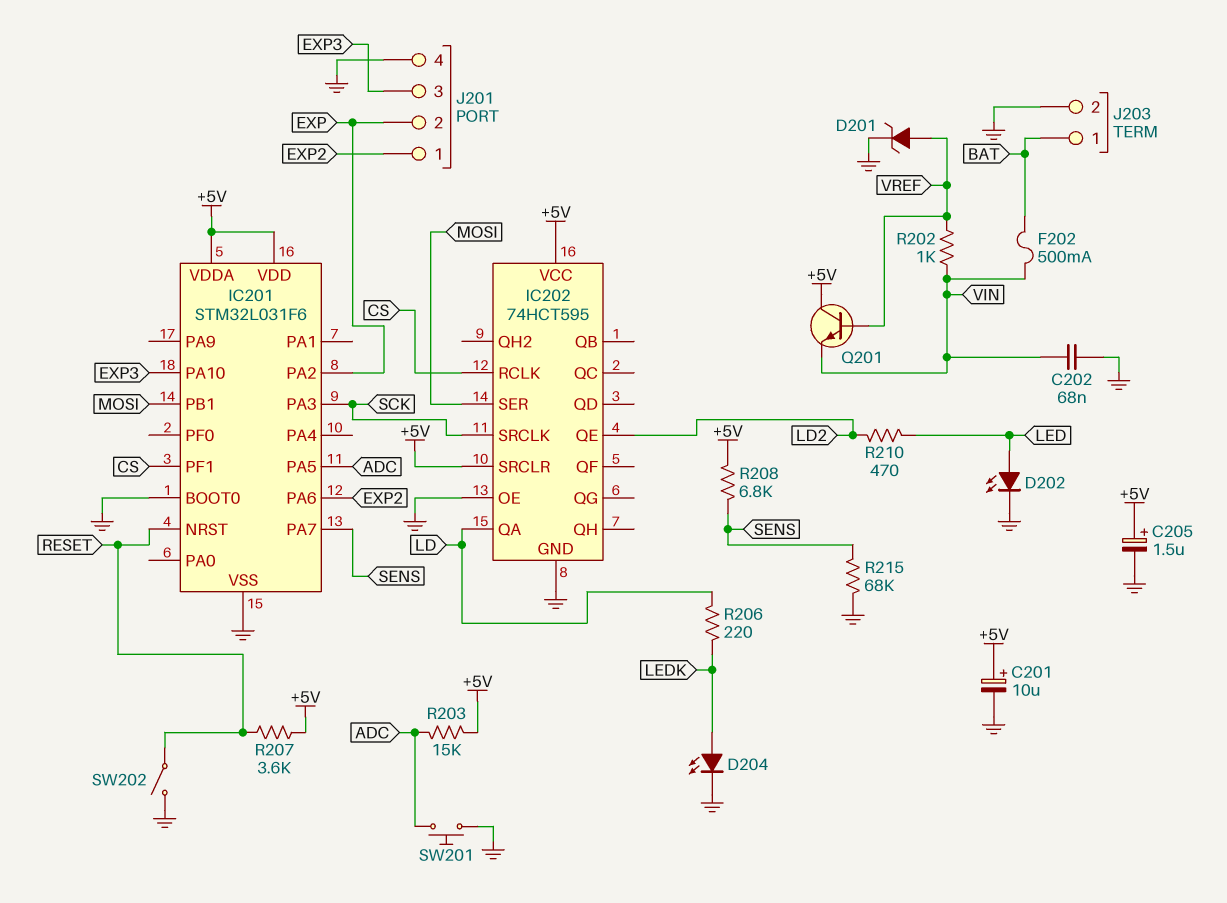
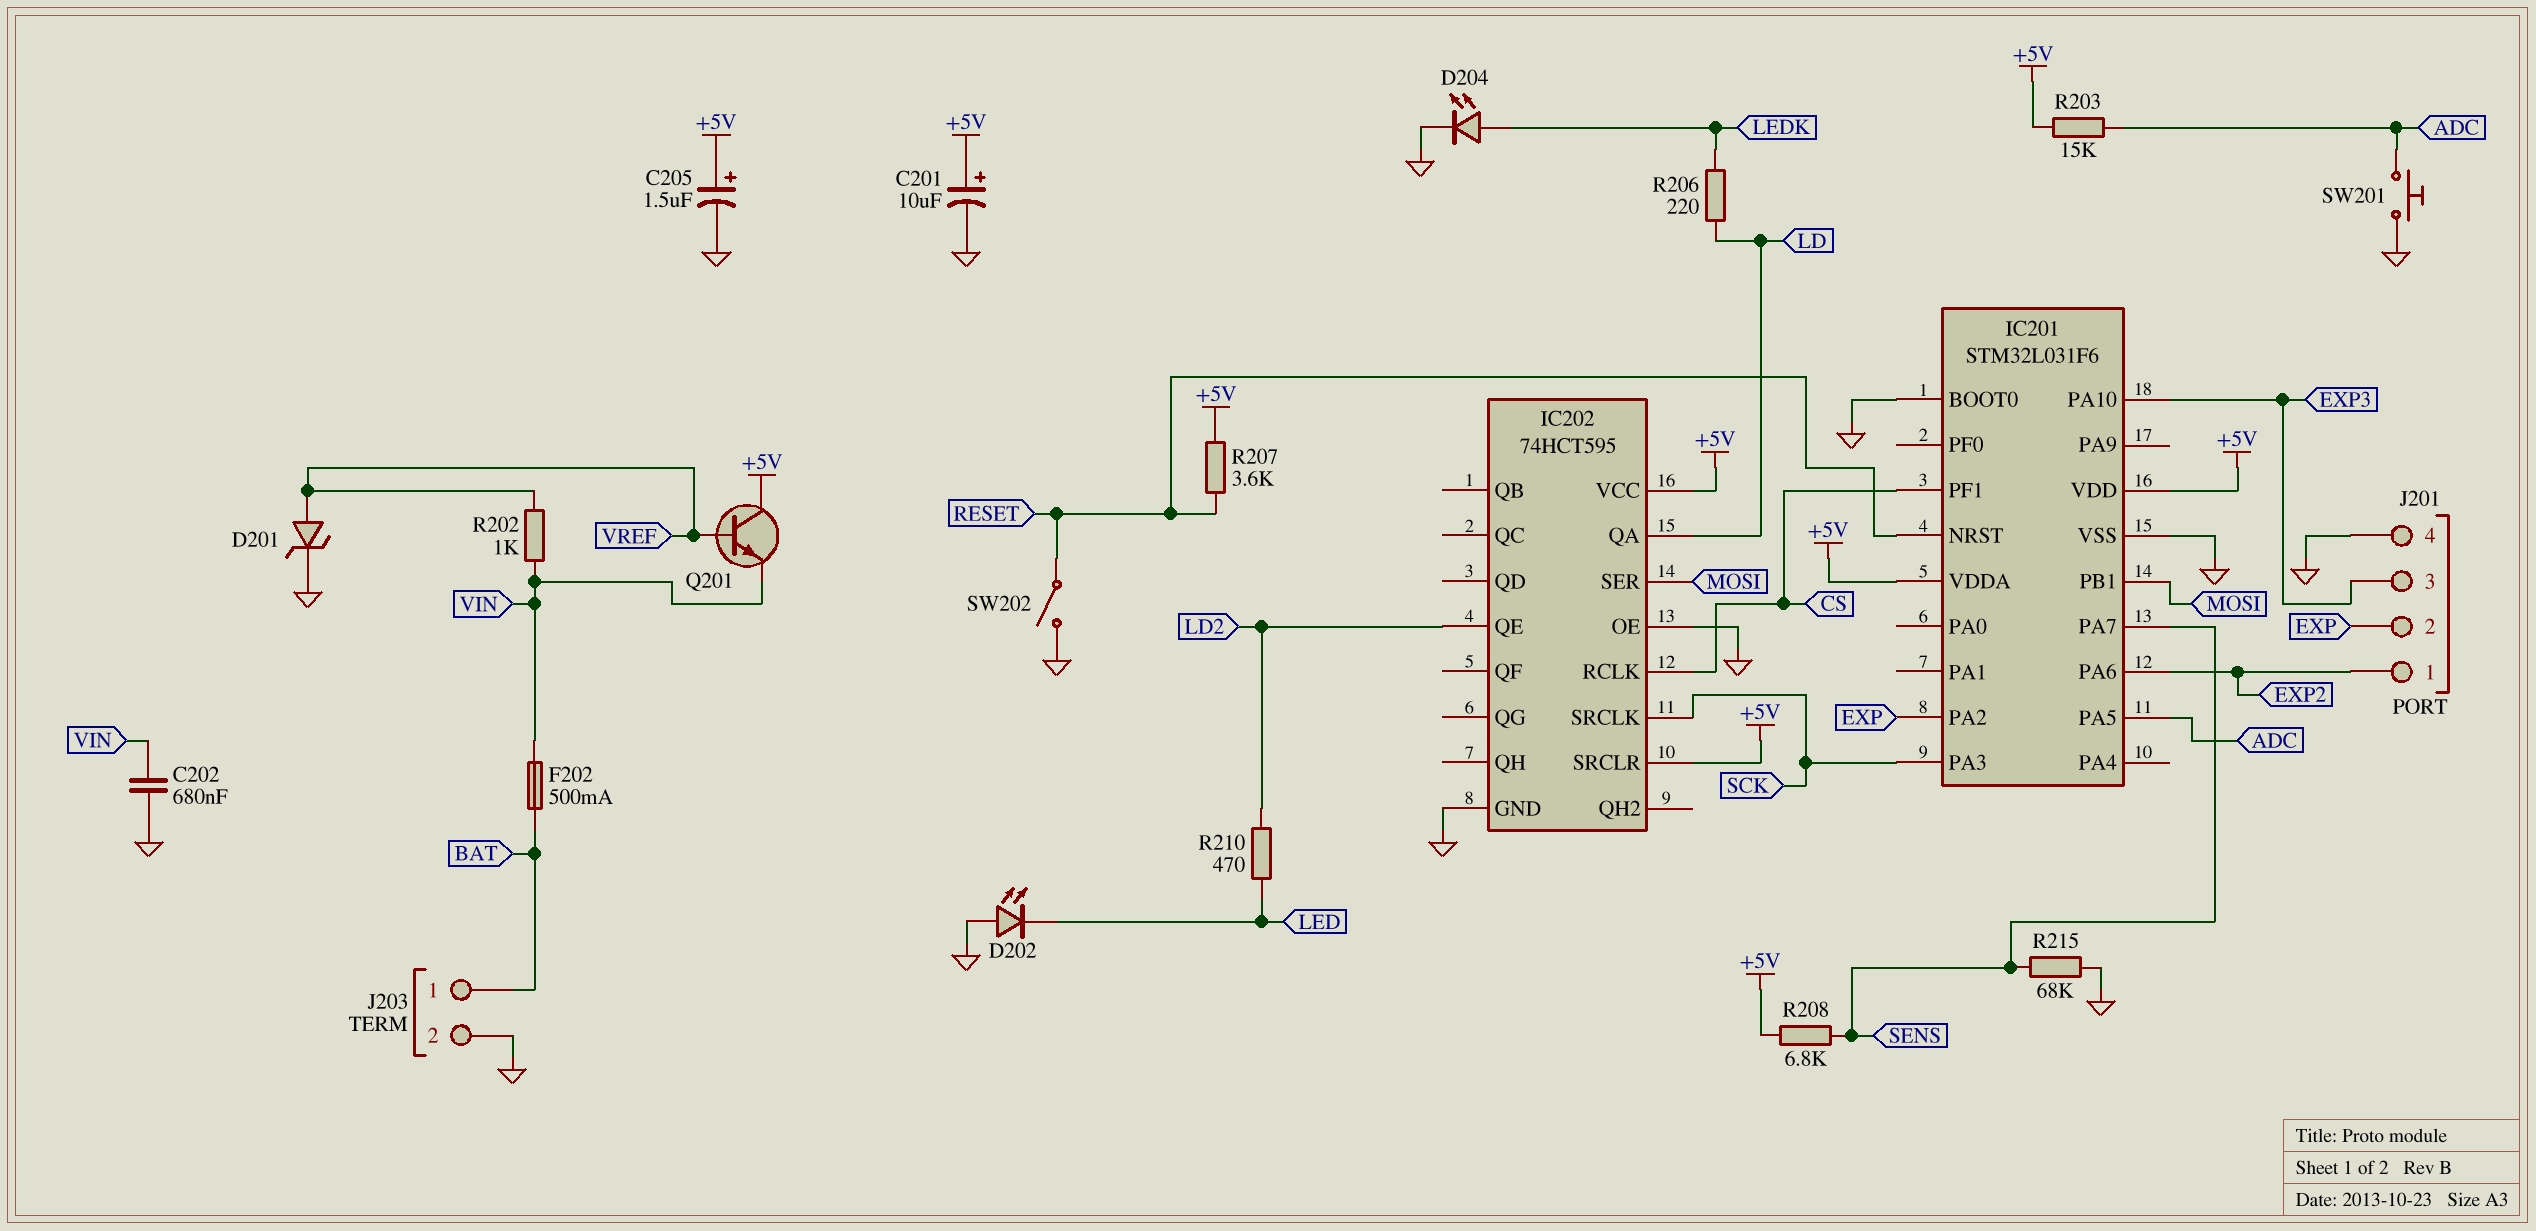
C202: 68nF (GND, VIN) -> 680nF (GND, VIN)
D202: LED (A LED, K GND) -> LED (A GND, K LED)

